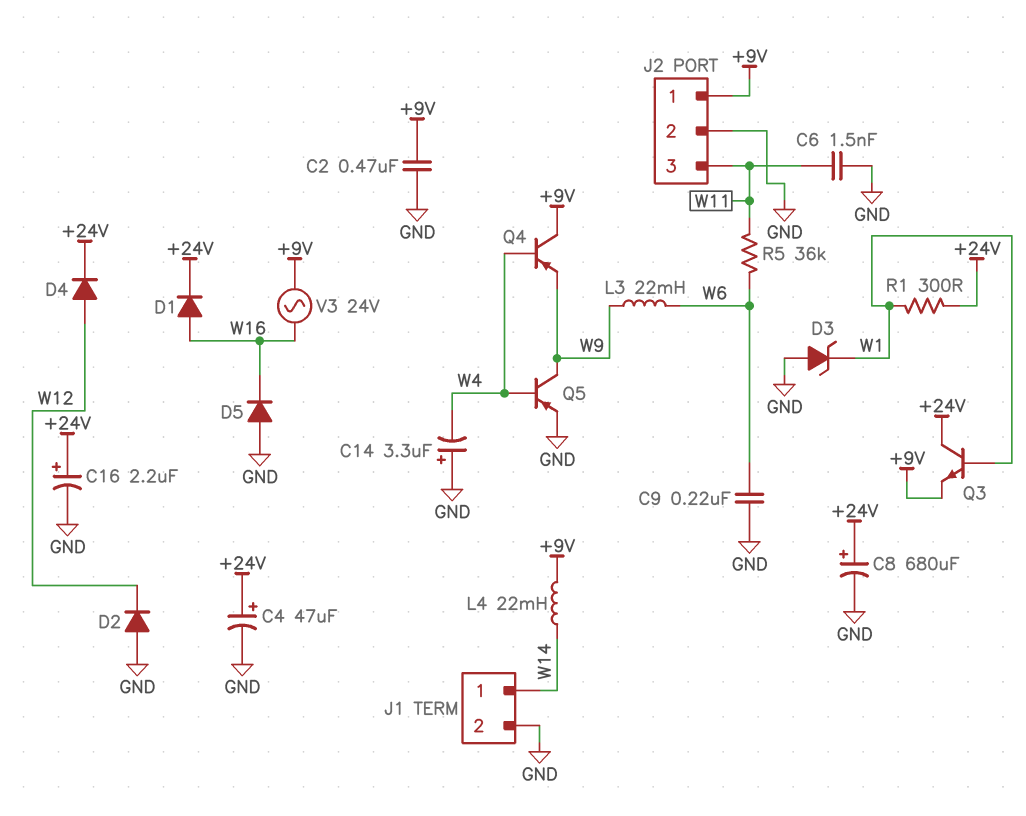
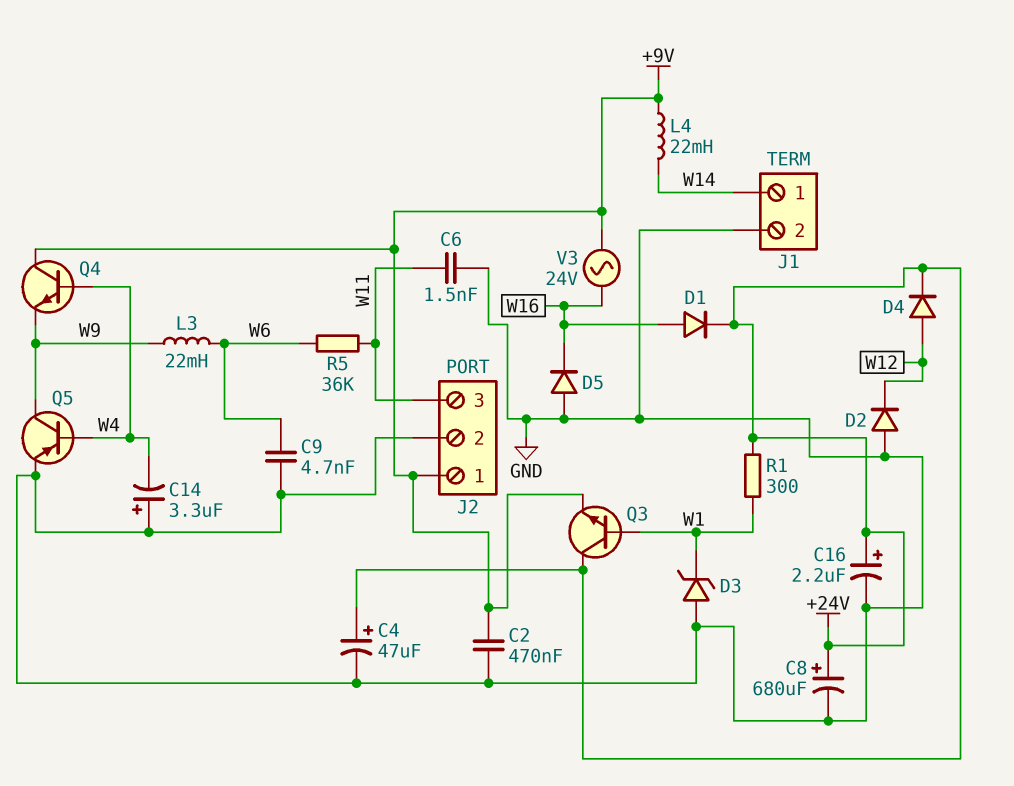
C9: 220nF (GND, W6) -> 4.7nF (GND, W6)
Q4: PNP (B W4, C +9V, E W9) -> NPN (B W4, C +9V, E W9)

